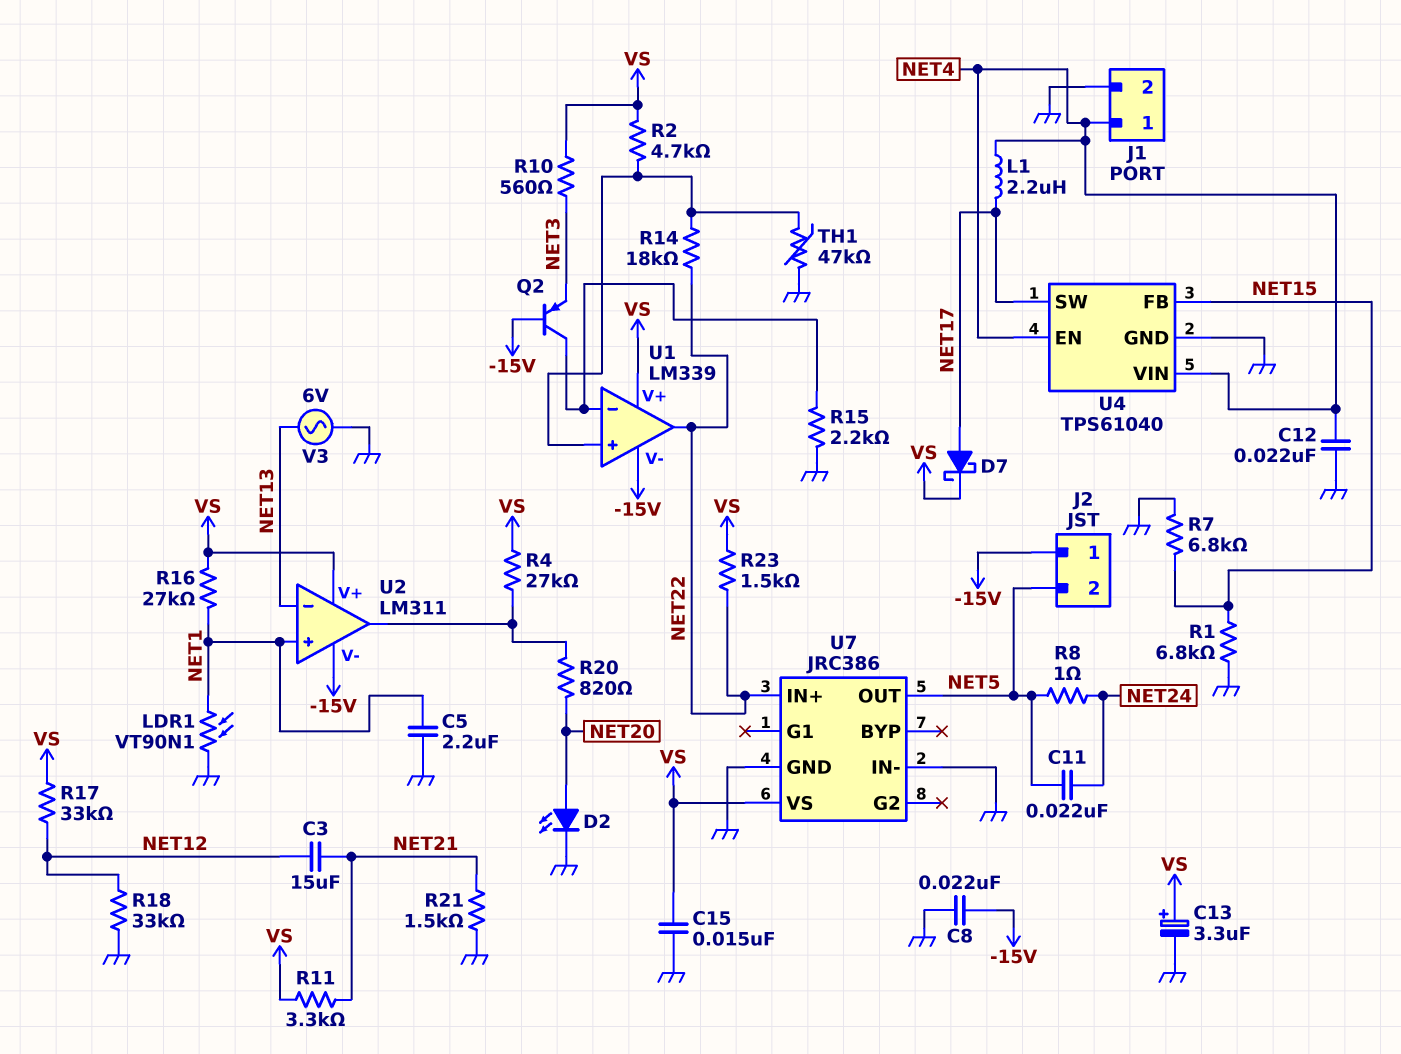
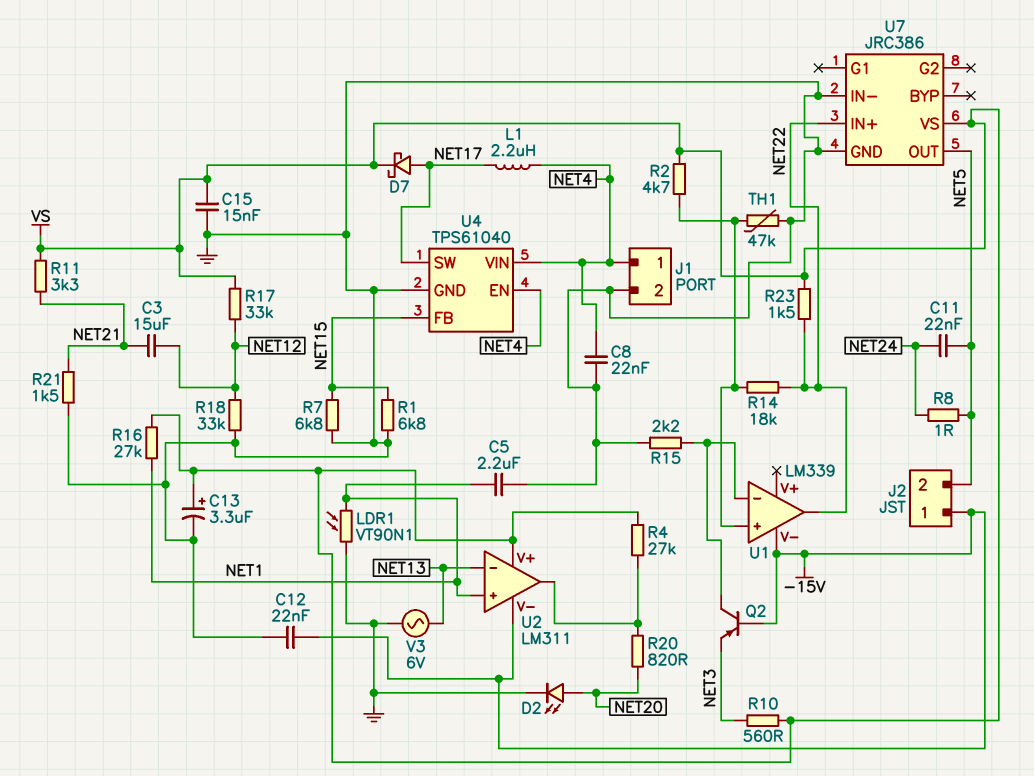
C8: 22nF (-15V, GND) -> 22nF (GND, NET4)
C12: 22nF (GND, NET4) -> 22nF (-15V, GND)
U1 pin V+: VS -> none

